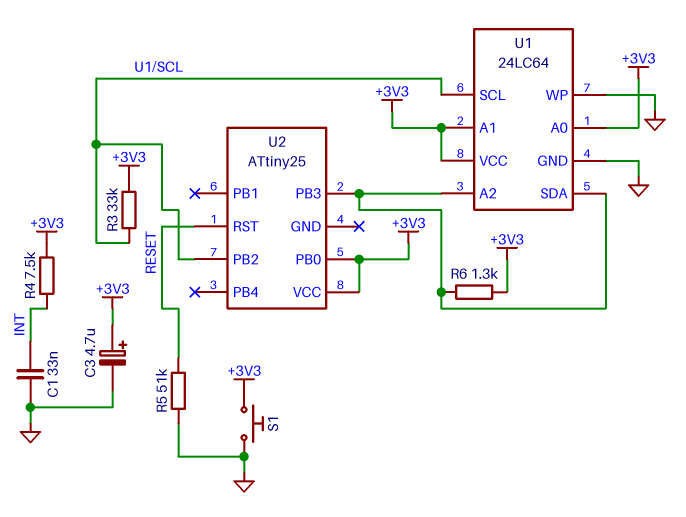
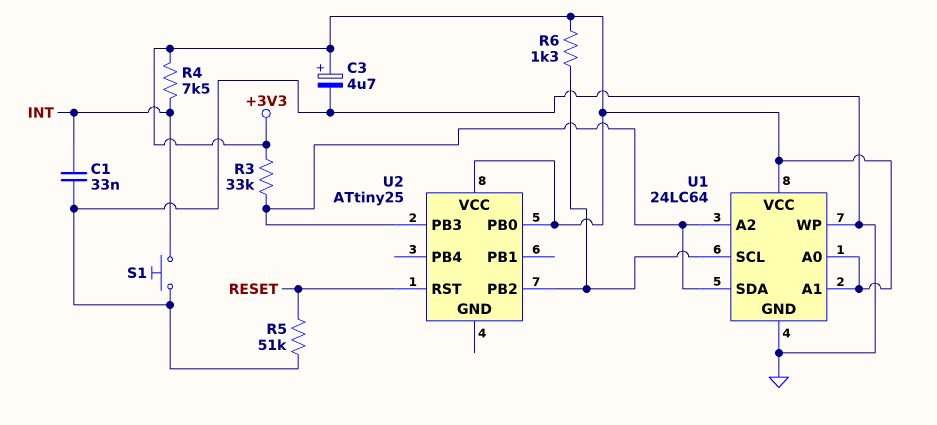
R3: 33k (+3V3, U1/SCL) -> 33k (+3V3, U1/A2)
R6: 1.3k (+3V3, U1/A2) -> 1.3k (+3V3, U1/SCL)
S1: button (+3V3, GND) -> button (GND, INT)

